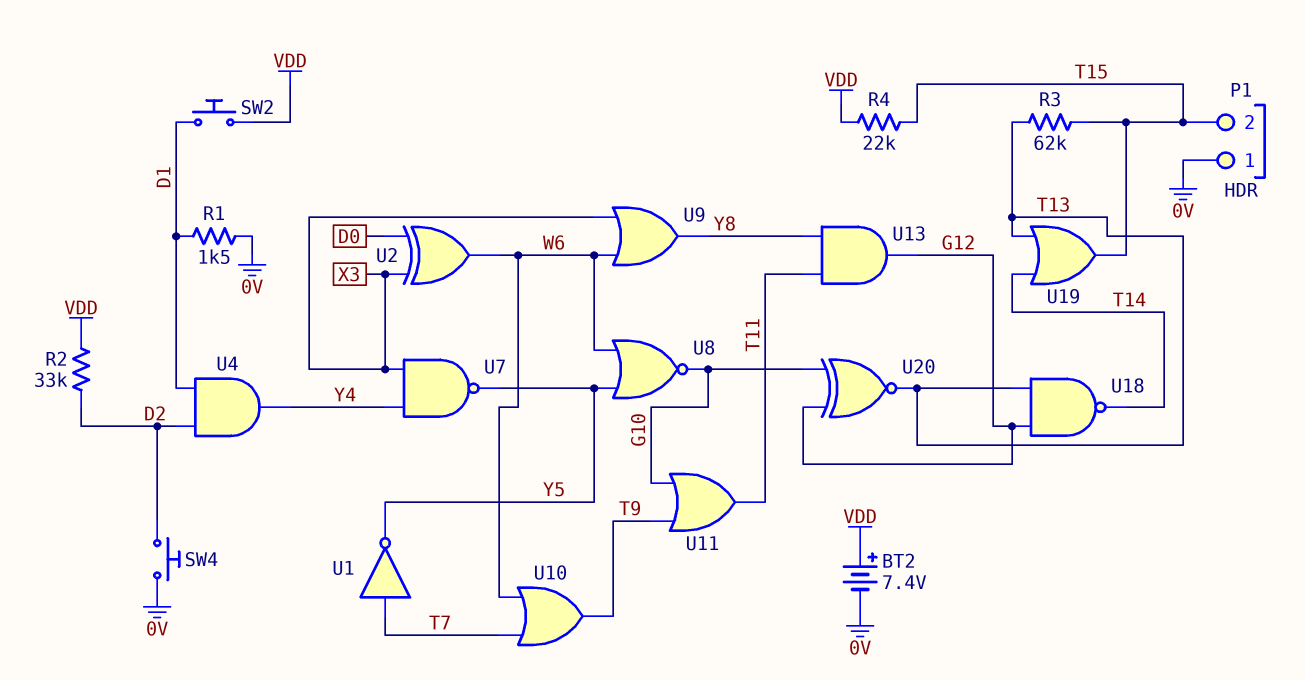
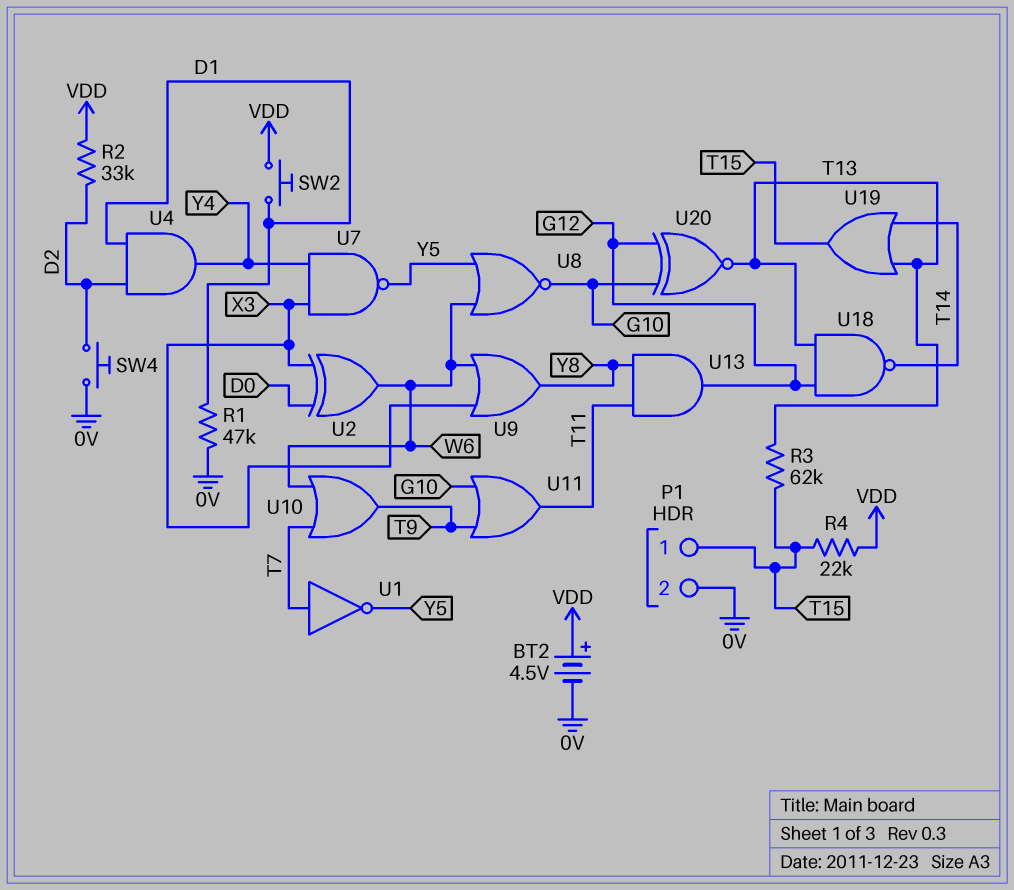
BT2: 7.4V (plus VDD, minus 0V) -> 4.5V (plus VDD, minus 0V)
P1 pin 1: 0V -> T15
P1 pin 2: T15 -> 0V
R1: 1.5k (0V, D1) -> 47k (0V, D1)

